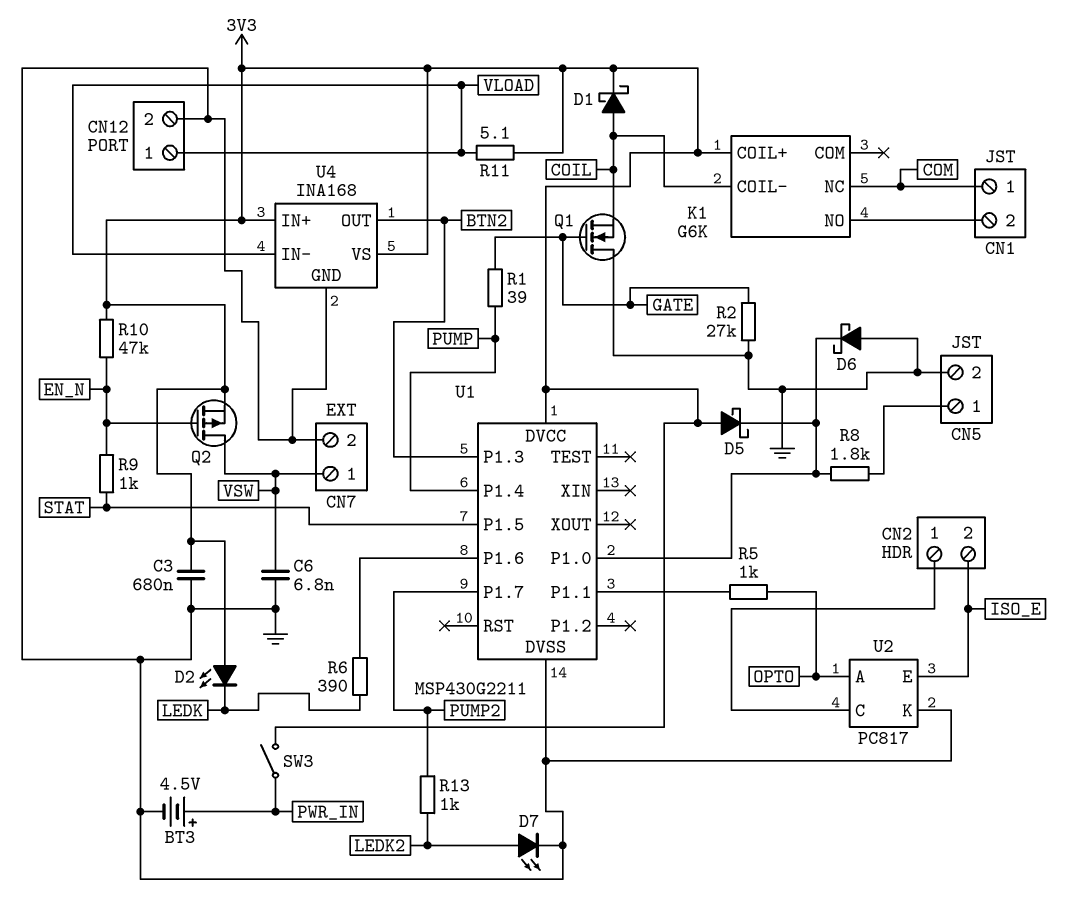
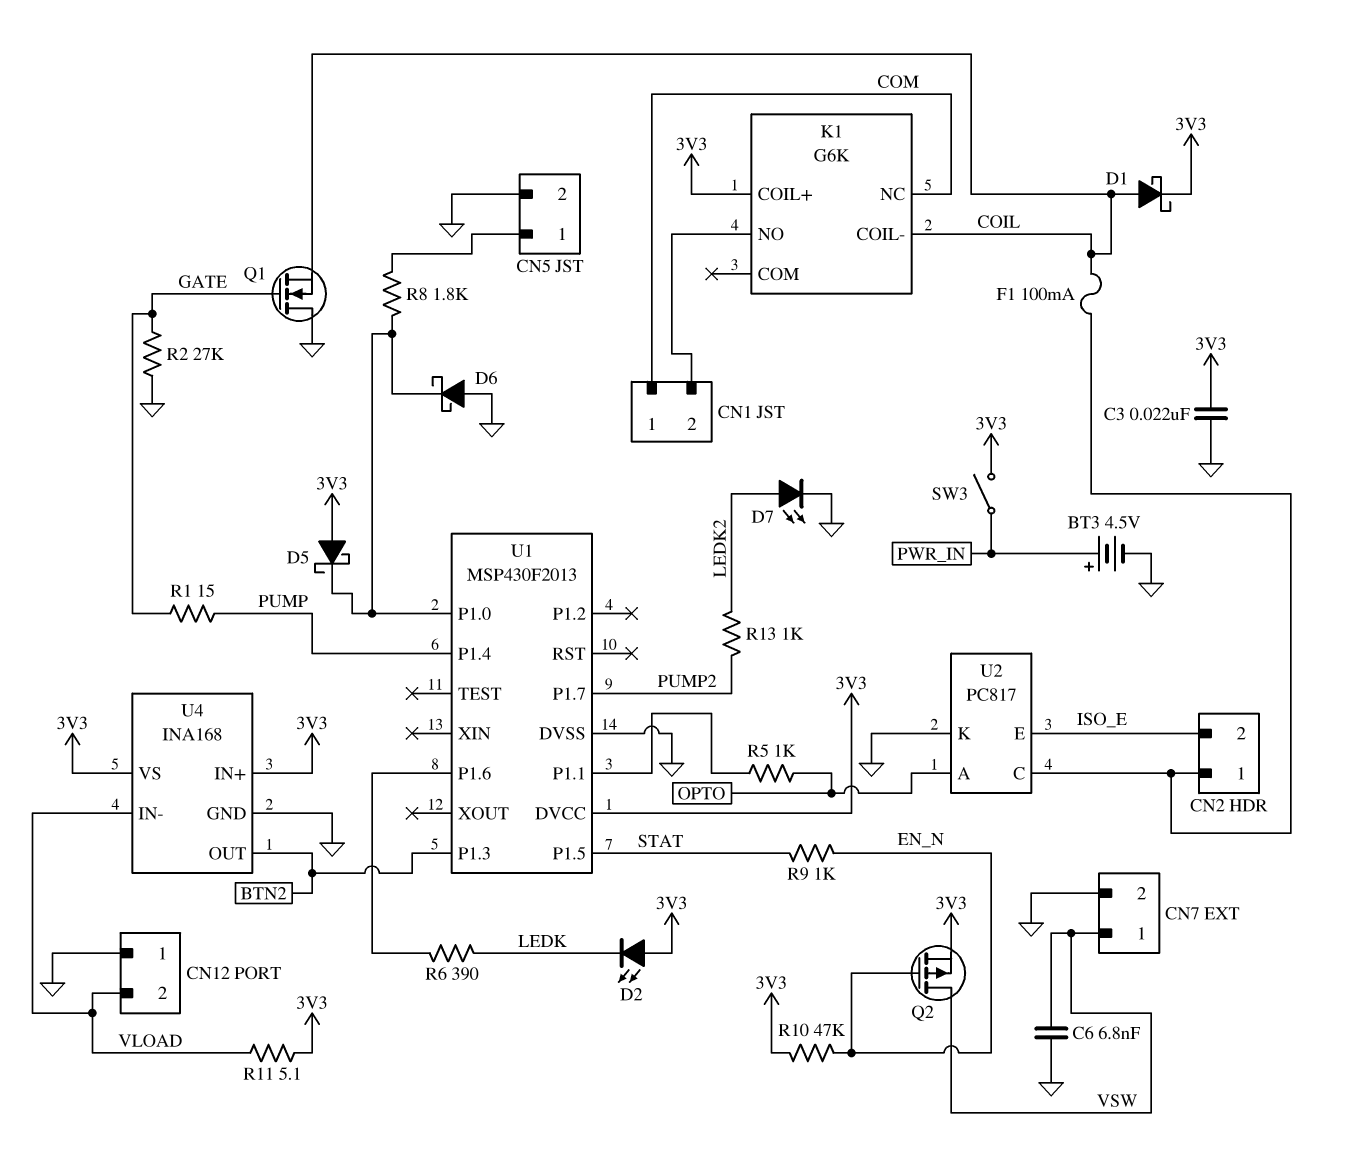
C3: 680nF (3V3, GND) -> 22nF (3V3, GND)
CN12 pin 1: VLOAD -> GND
CN12 pin 2: GND -> VLOAD
F1: none -> 100mA (CN2/1, COIL)
R1: 39 (GATE, PUMP) -> 15 (GATE, PUMP)
U1: MSP430G2211 -> MSP430F2013

